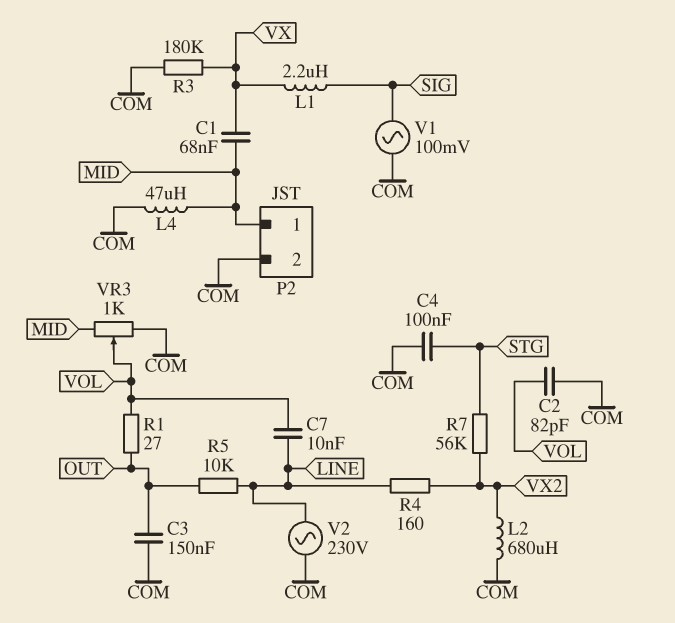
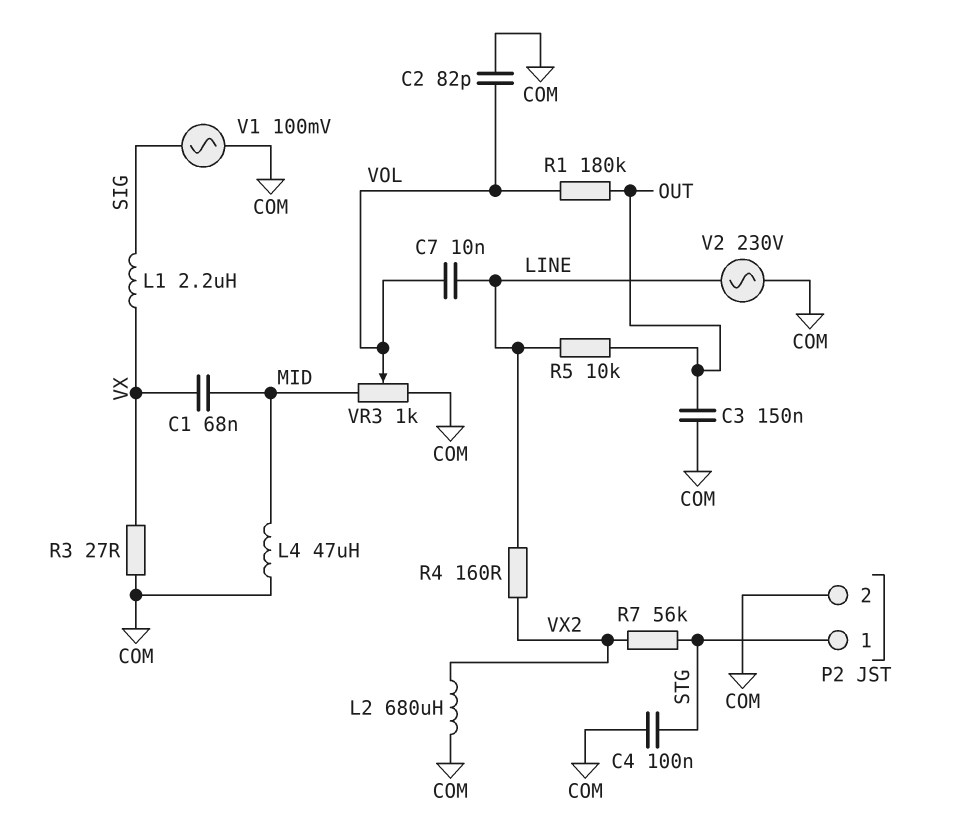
P2 pin 1: MID -> STG
R1: 27 (OUT, VOL) -> 180k (OUT, VOL)
R3: 180k (COM, VX) -> 27 (COM, VX)

